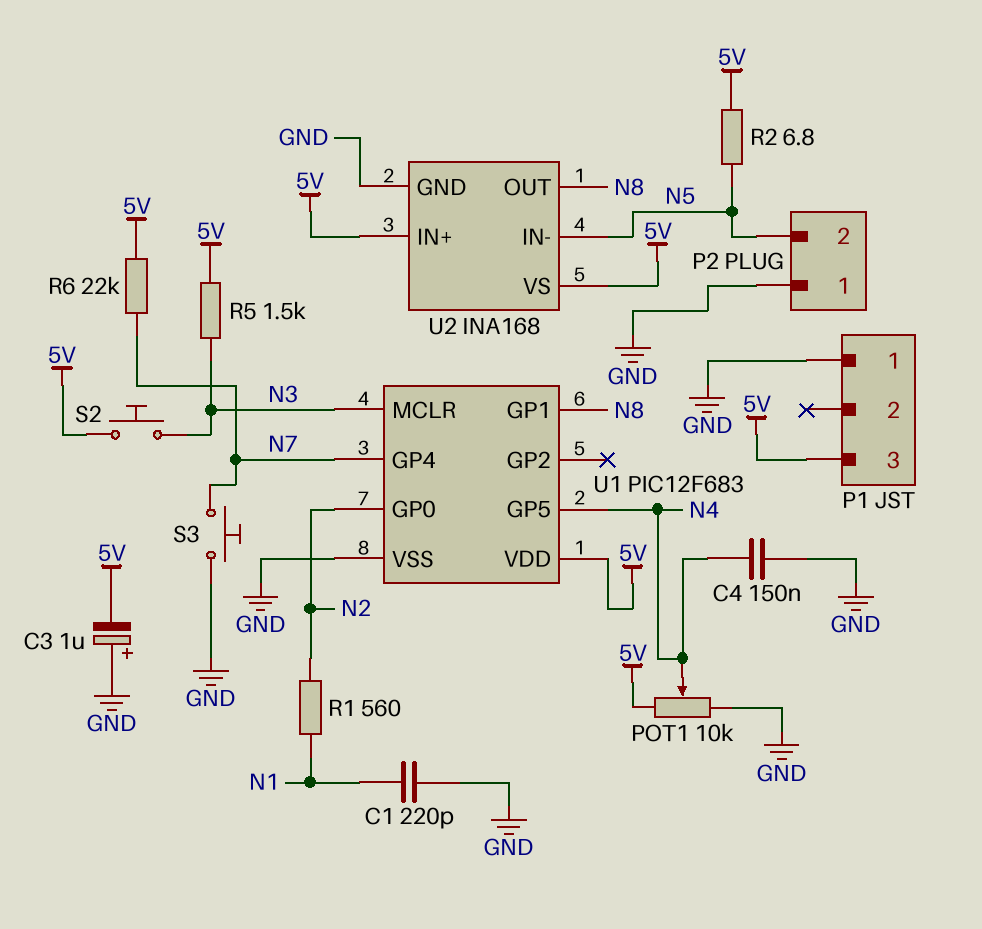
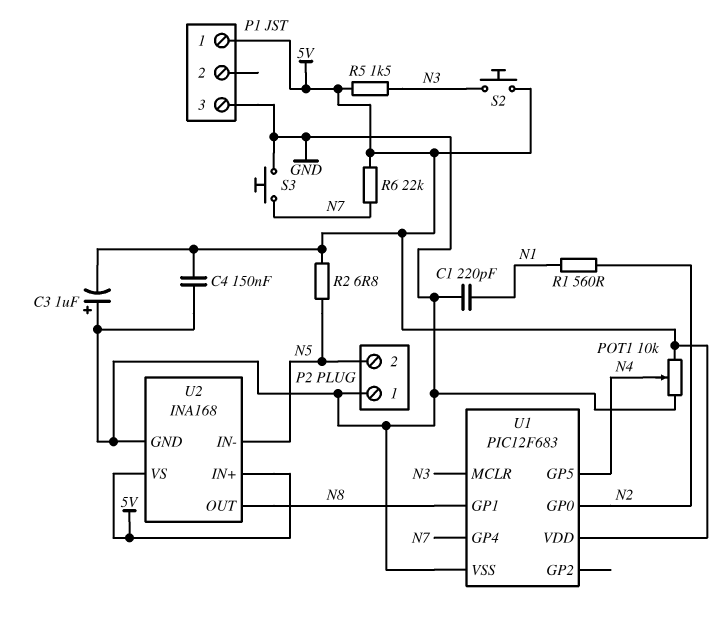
C4: 150nF (GND, N4) -> 150nF (5V, GND)
P1 pin 1: GND -> 5V
P1 pin 3: 5V -> GND

